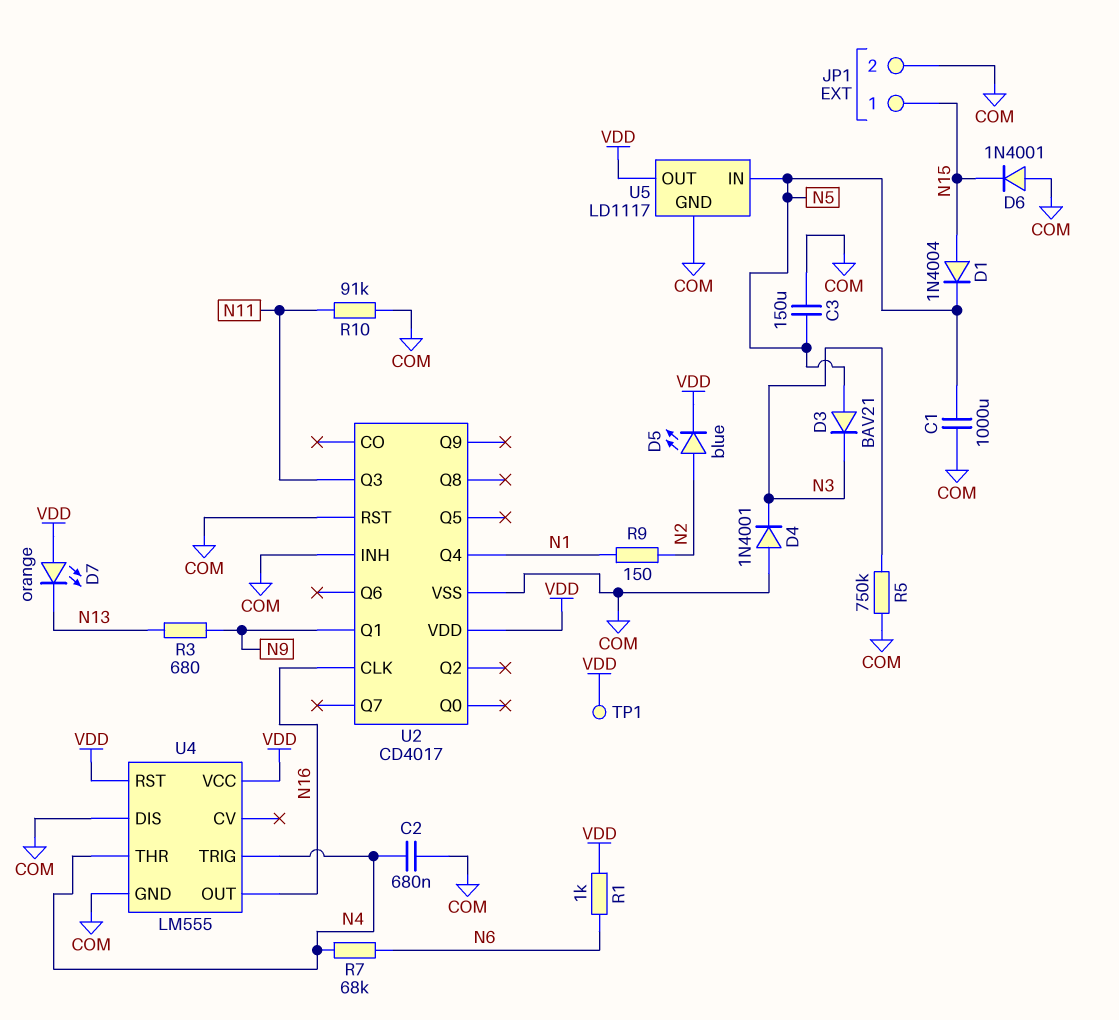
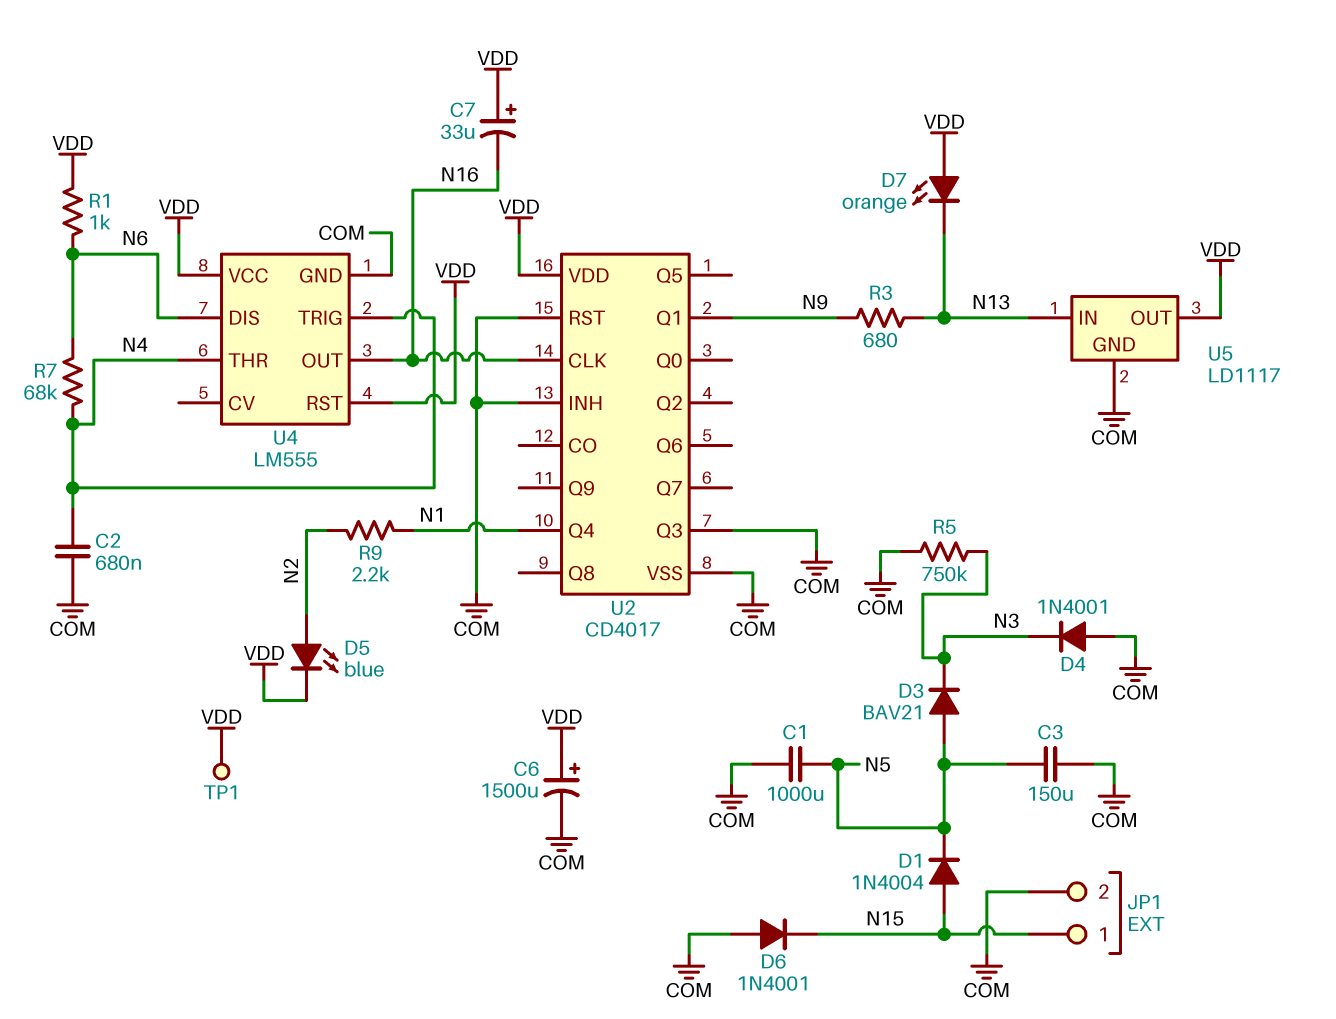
C6: none -> 1500uF (plus VDD, minus COM)
C7: none -> 33uF (plus VDD, minus N16)
R9: 150 (N1, N2) -> 2.2k (N1, N2)
R10: 91k (COM, N11) -> none
U2 pin Q3: N11 -> COM
U4 pin DIS: COM -> N6
U5 pin IN: N5 -> N13

